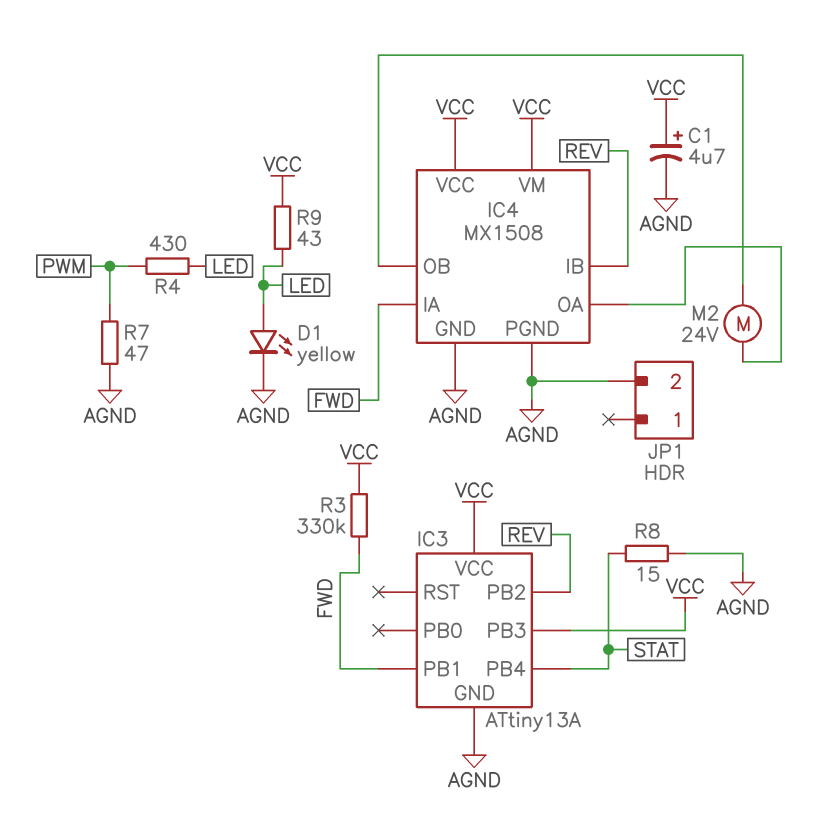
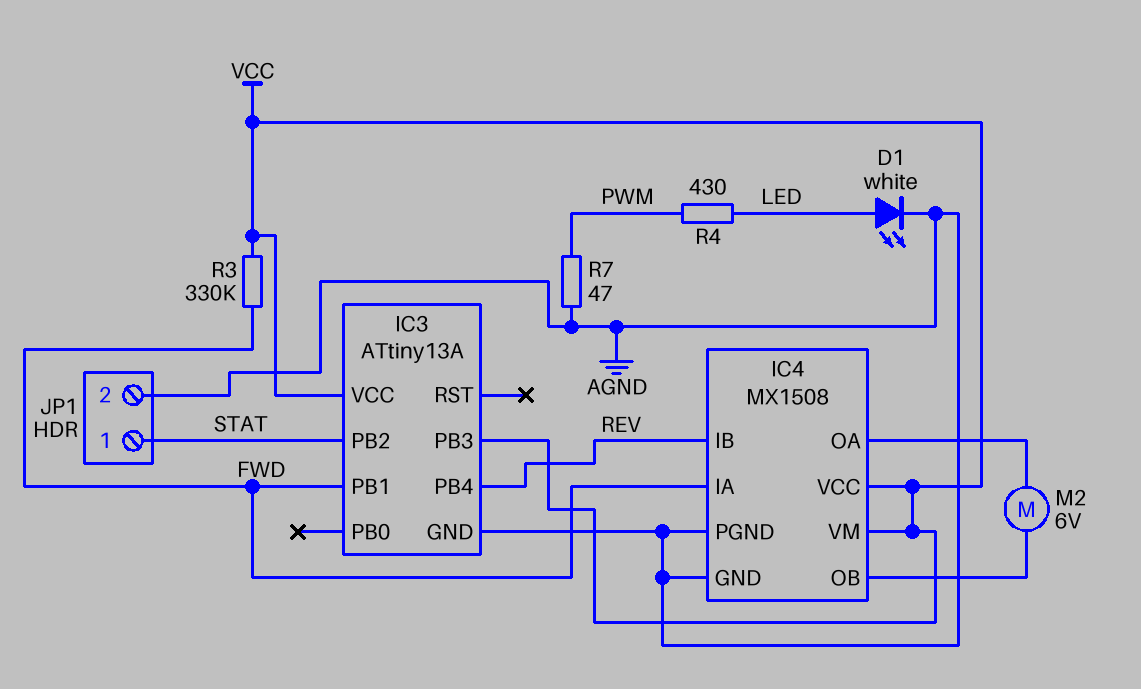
C1: 4.7uF (plus VCC, minus AGND) -> none
D1: LED yellow (A LED, K AGND) -> LED white (A LED, K AGND)
IC3 pin PB2: REV -> STAT
IC3 pin PB4: STAT -> REV
JP1 pin 1: none -> STAT
M2: motor 24V (IC4/OA, IC4/OB) -> motor 6V (IC4/OA, IC4/OB)
R8: 15 (AGND, STAT) -> none
R9: 43 (LED, VCC) -> none

